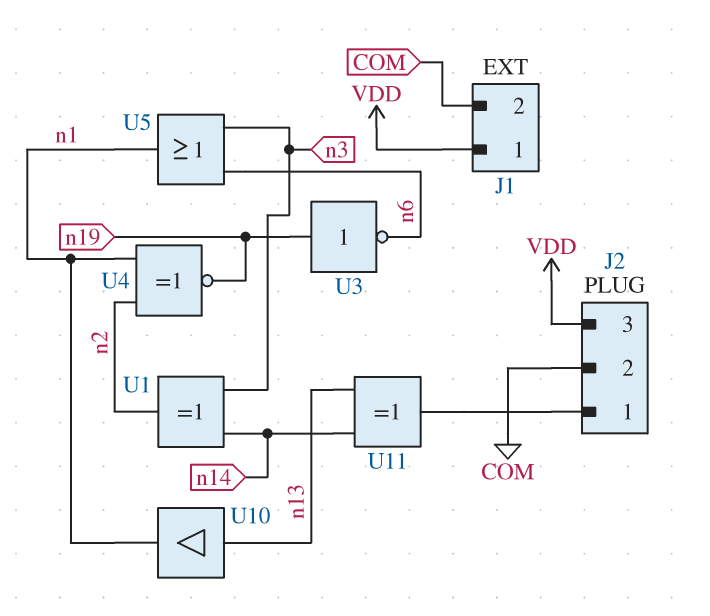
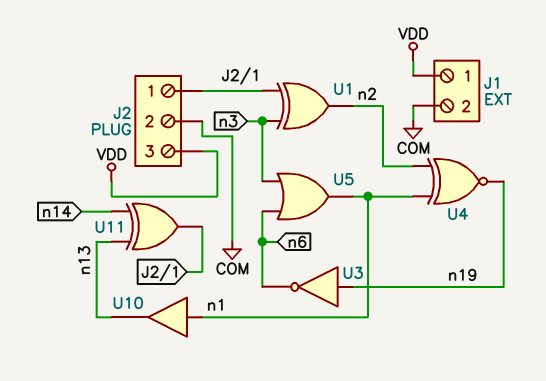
U1: XOR (in n3, in n14, out n2) -> XOR (in J2/1, in n3, out n2)
U10: buffer (in n13, out n1) -> buffer (in n1, out n13)

